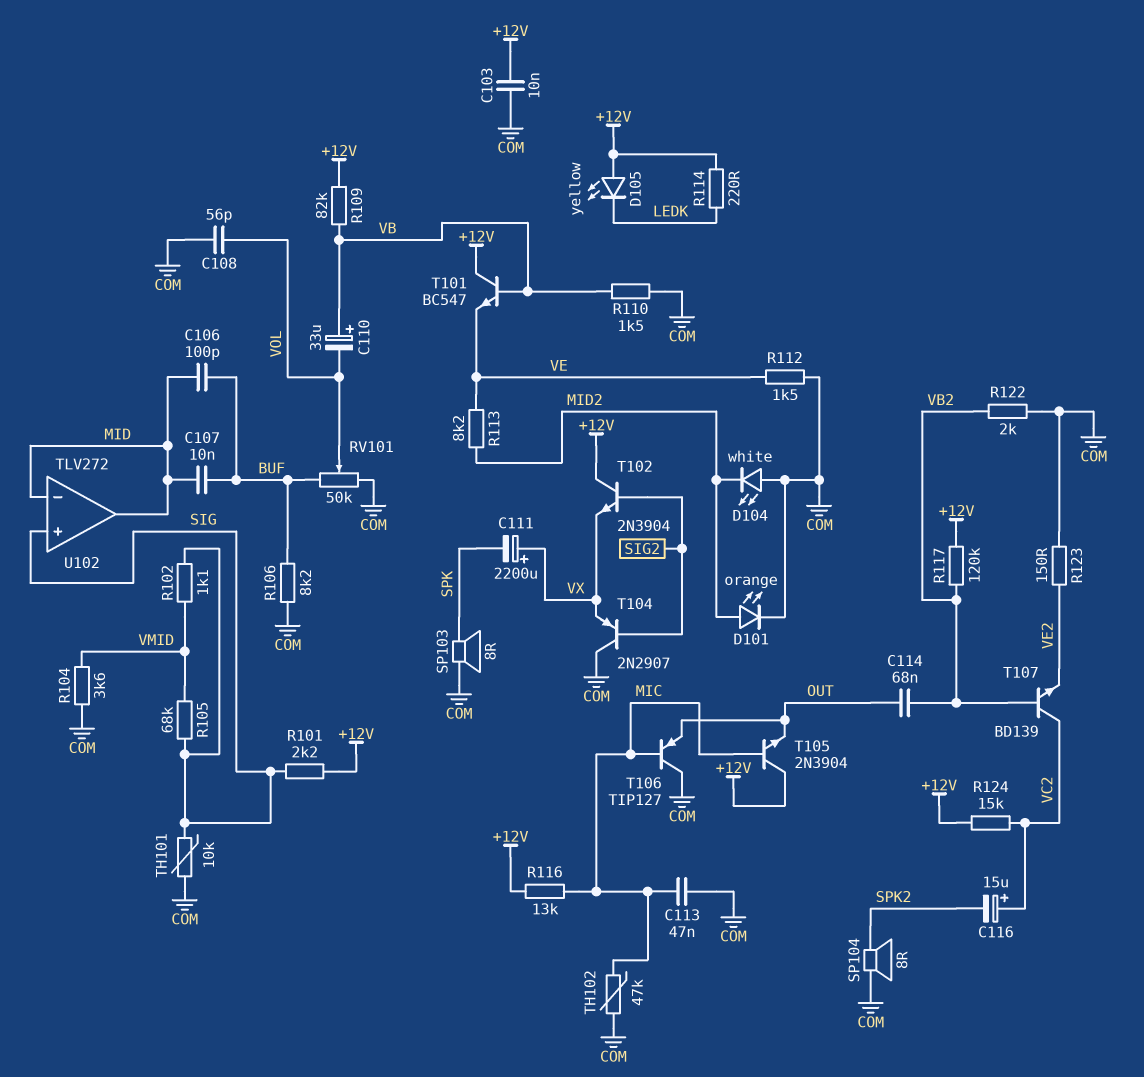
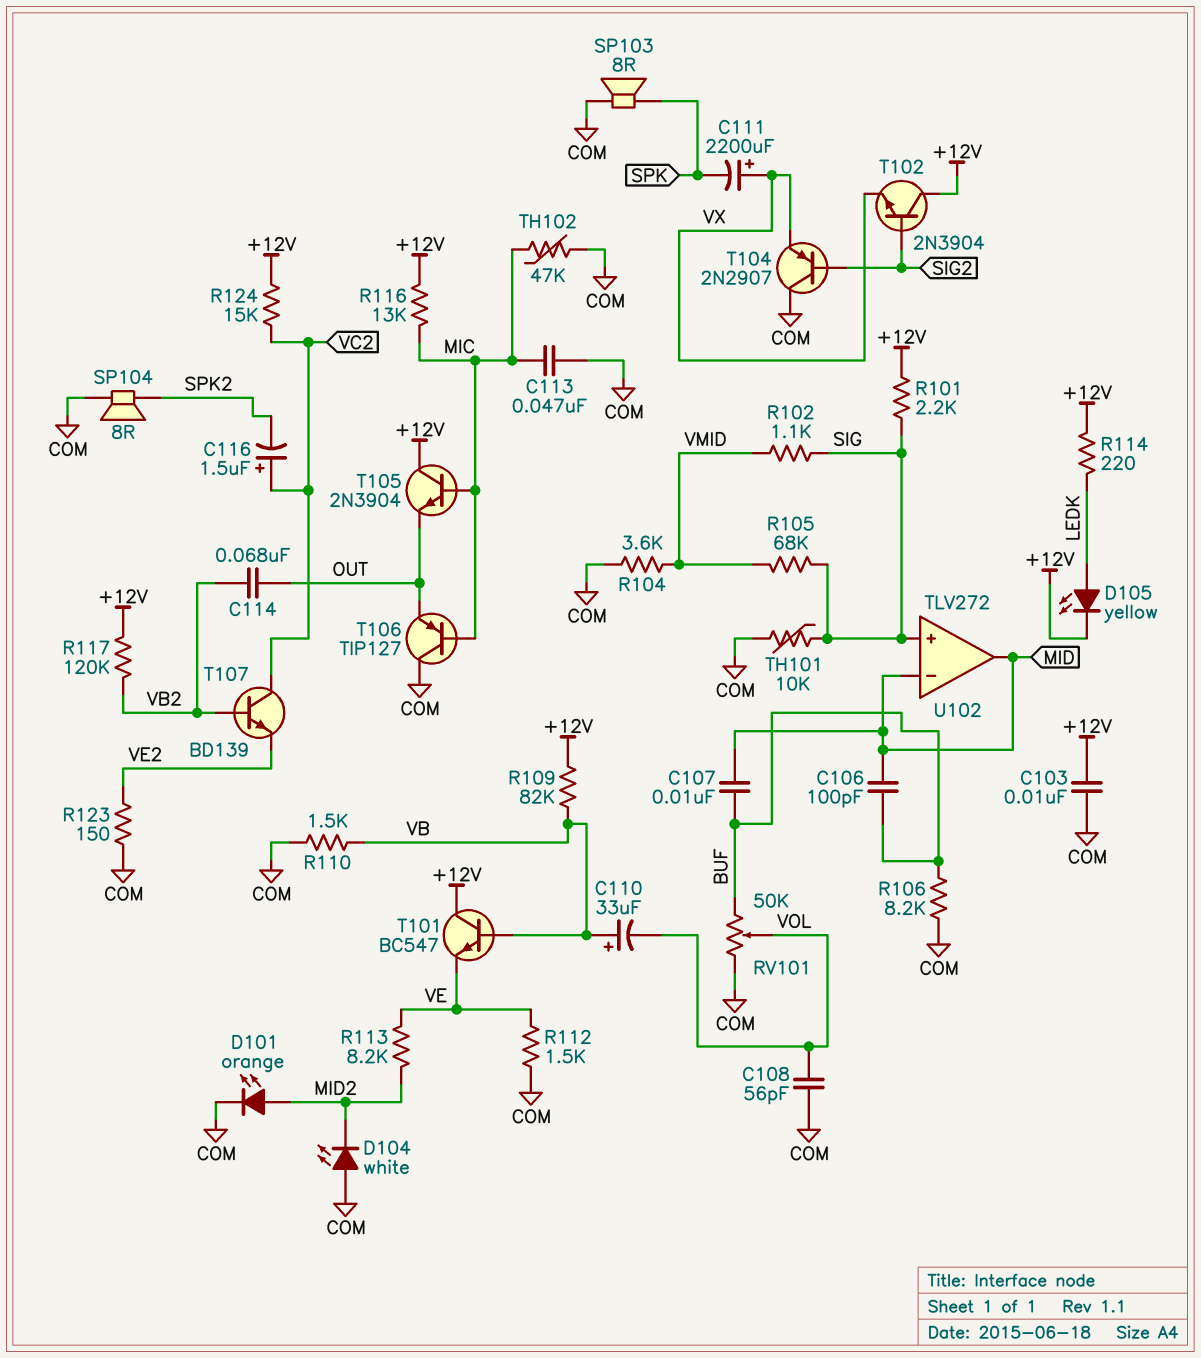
C116: 15uF (plus VC2, minus SPK2) -> 1.5uF (plus VC2, minus SPK2)
D105: LED yellow (A +12V, K LEDK) -> LED yellow (A LEDK, K +12V)
R122: 2k (COM, VB2) -> none

